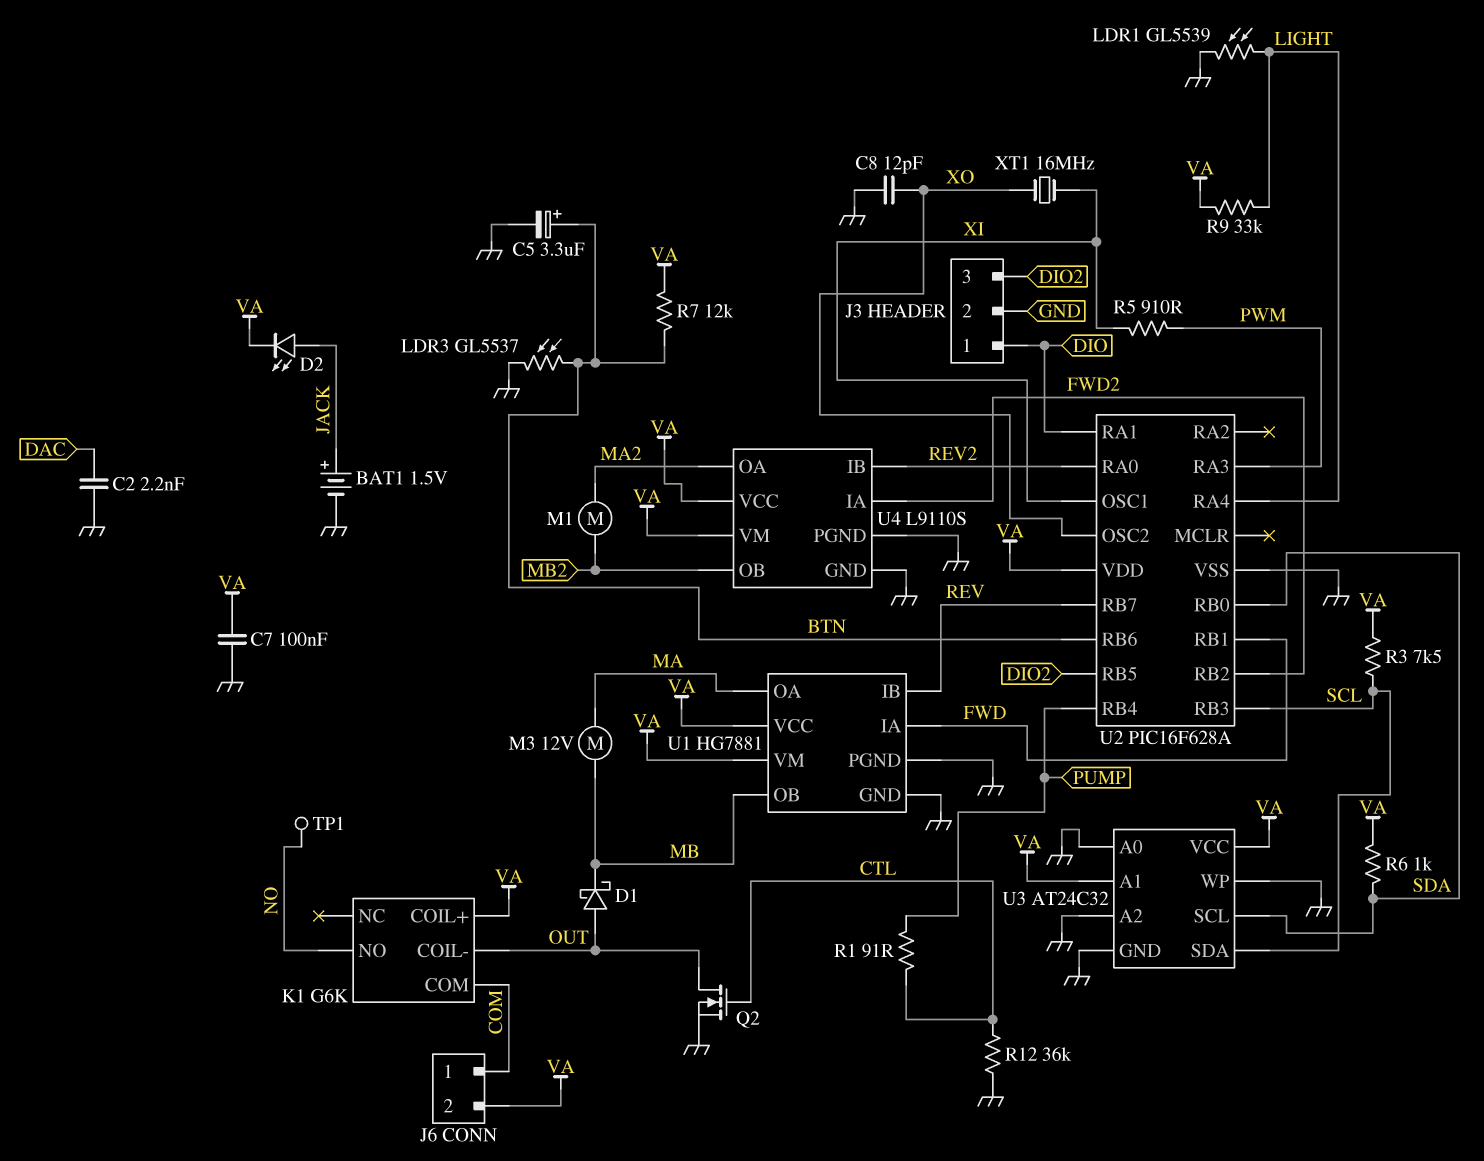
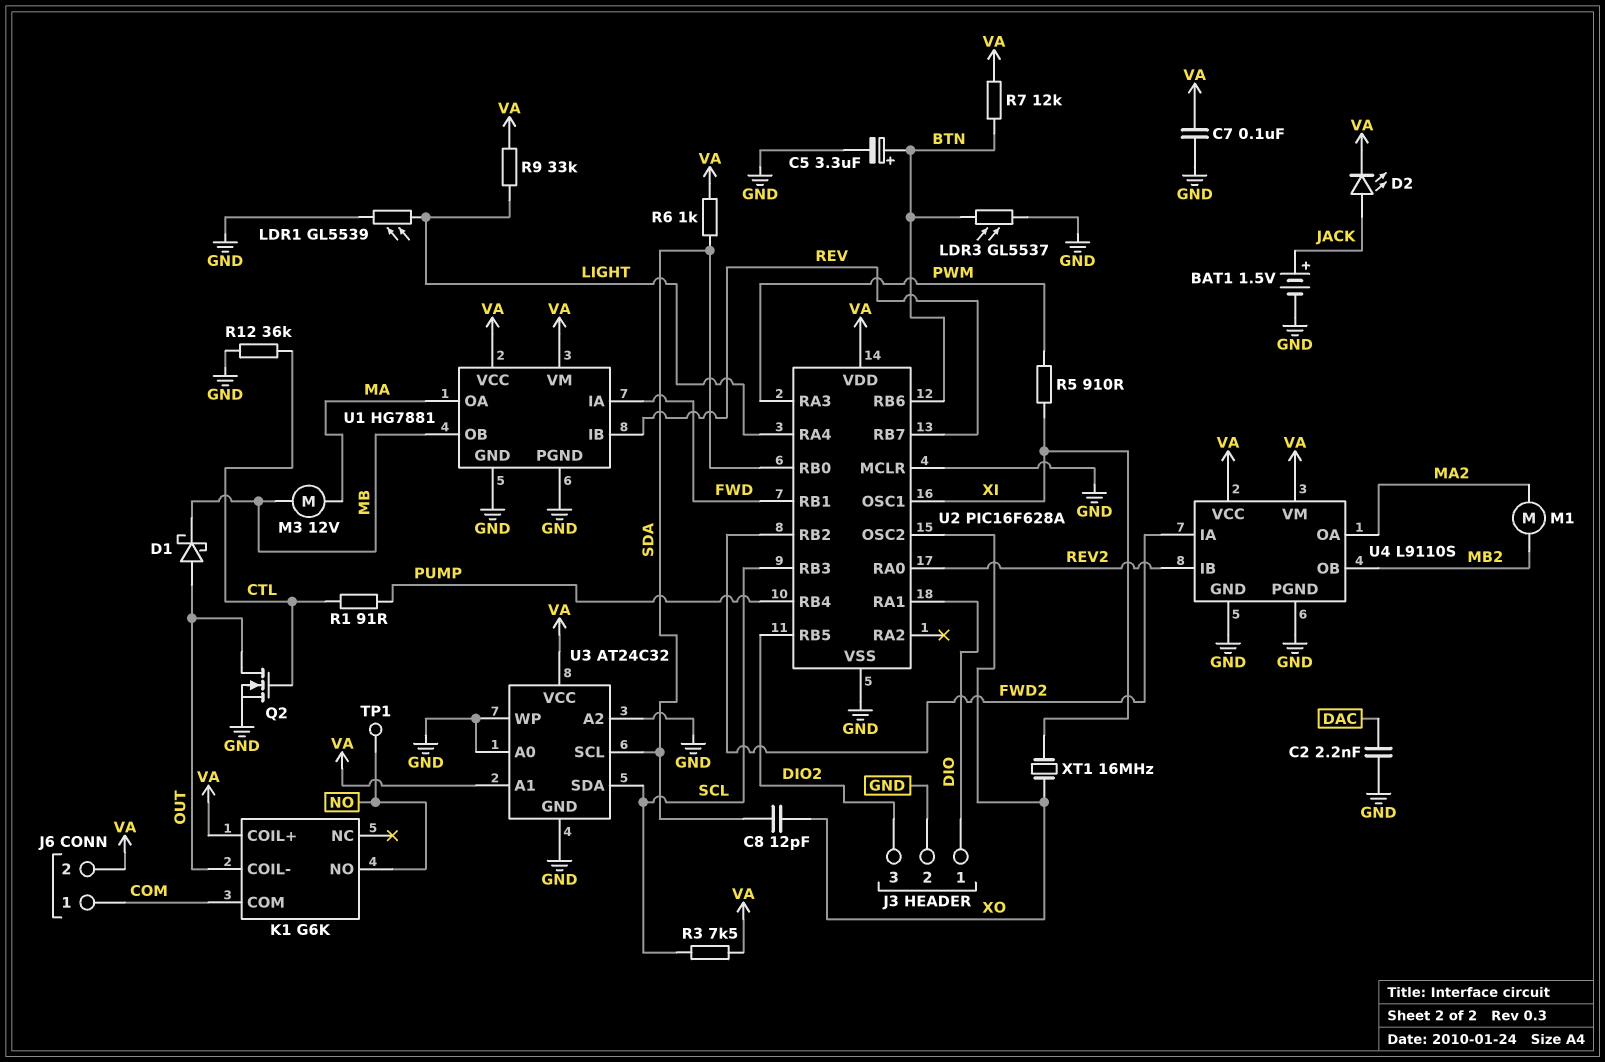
C8: 12pF (GND, XO) -> 12pF (SDA, XO)
U2 pin MCLR: none -> GND

